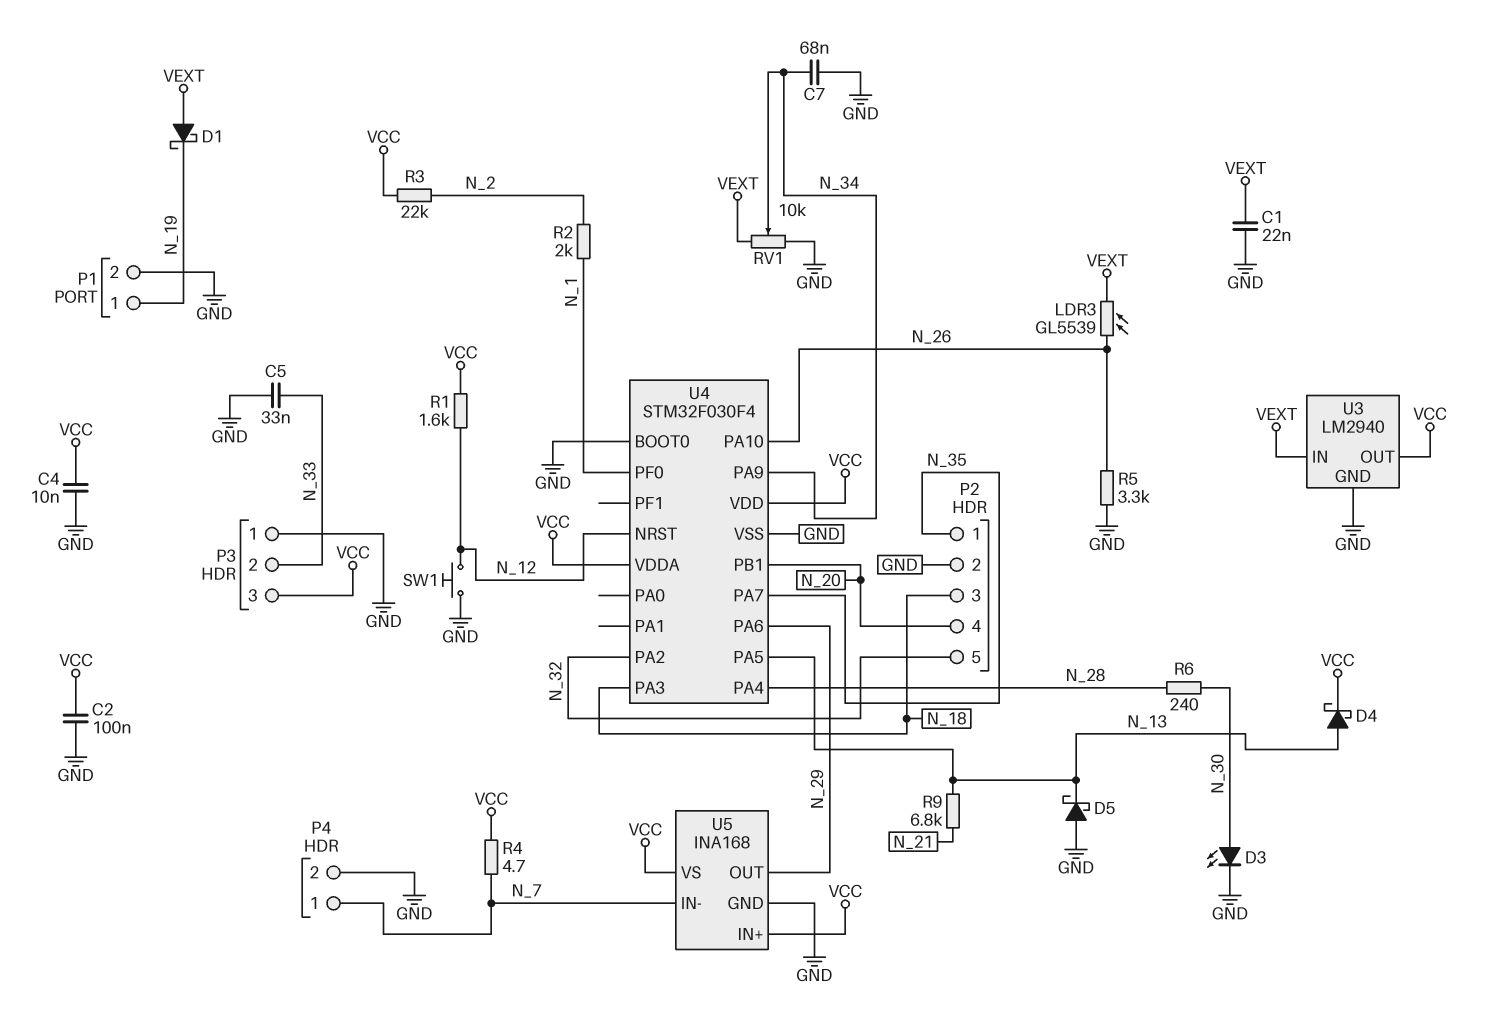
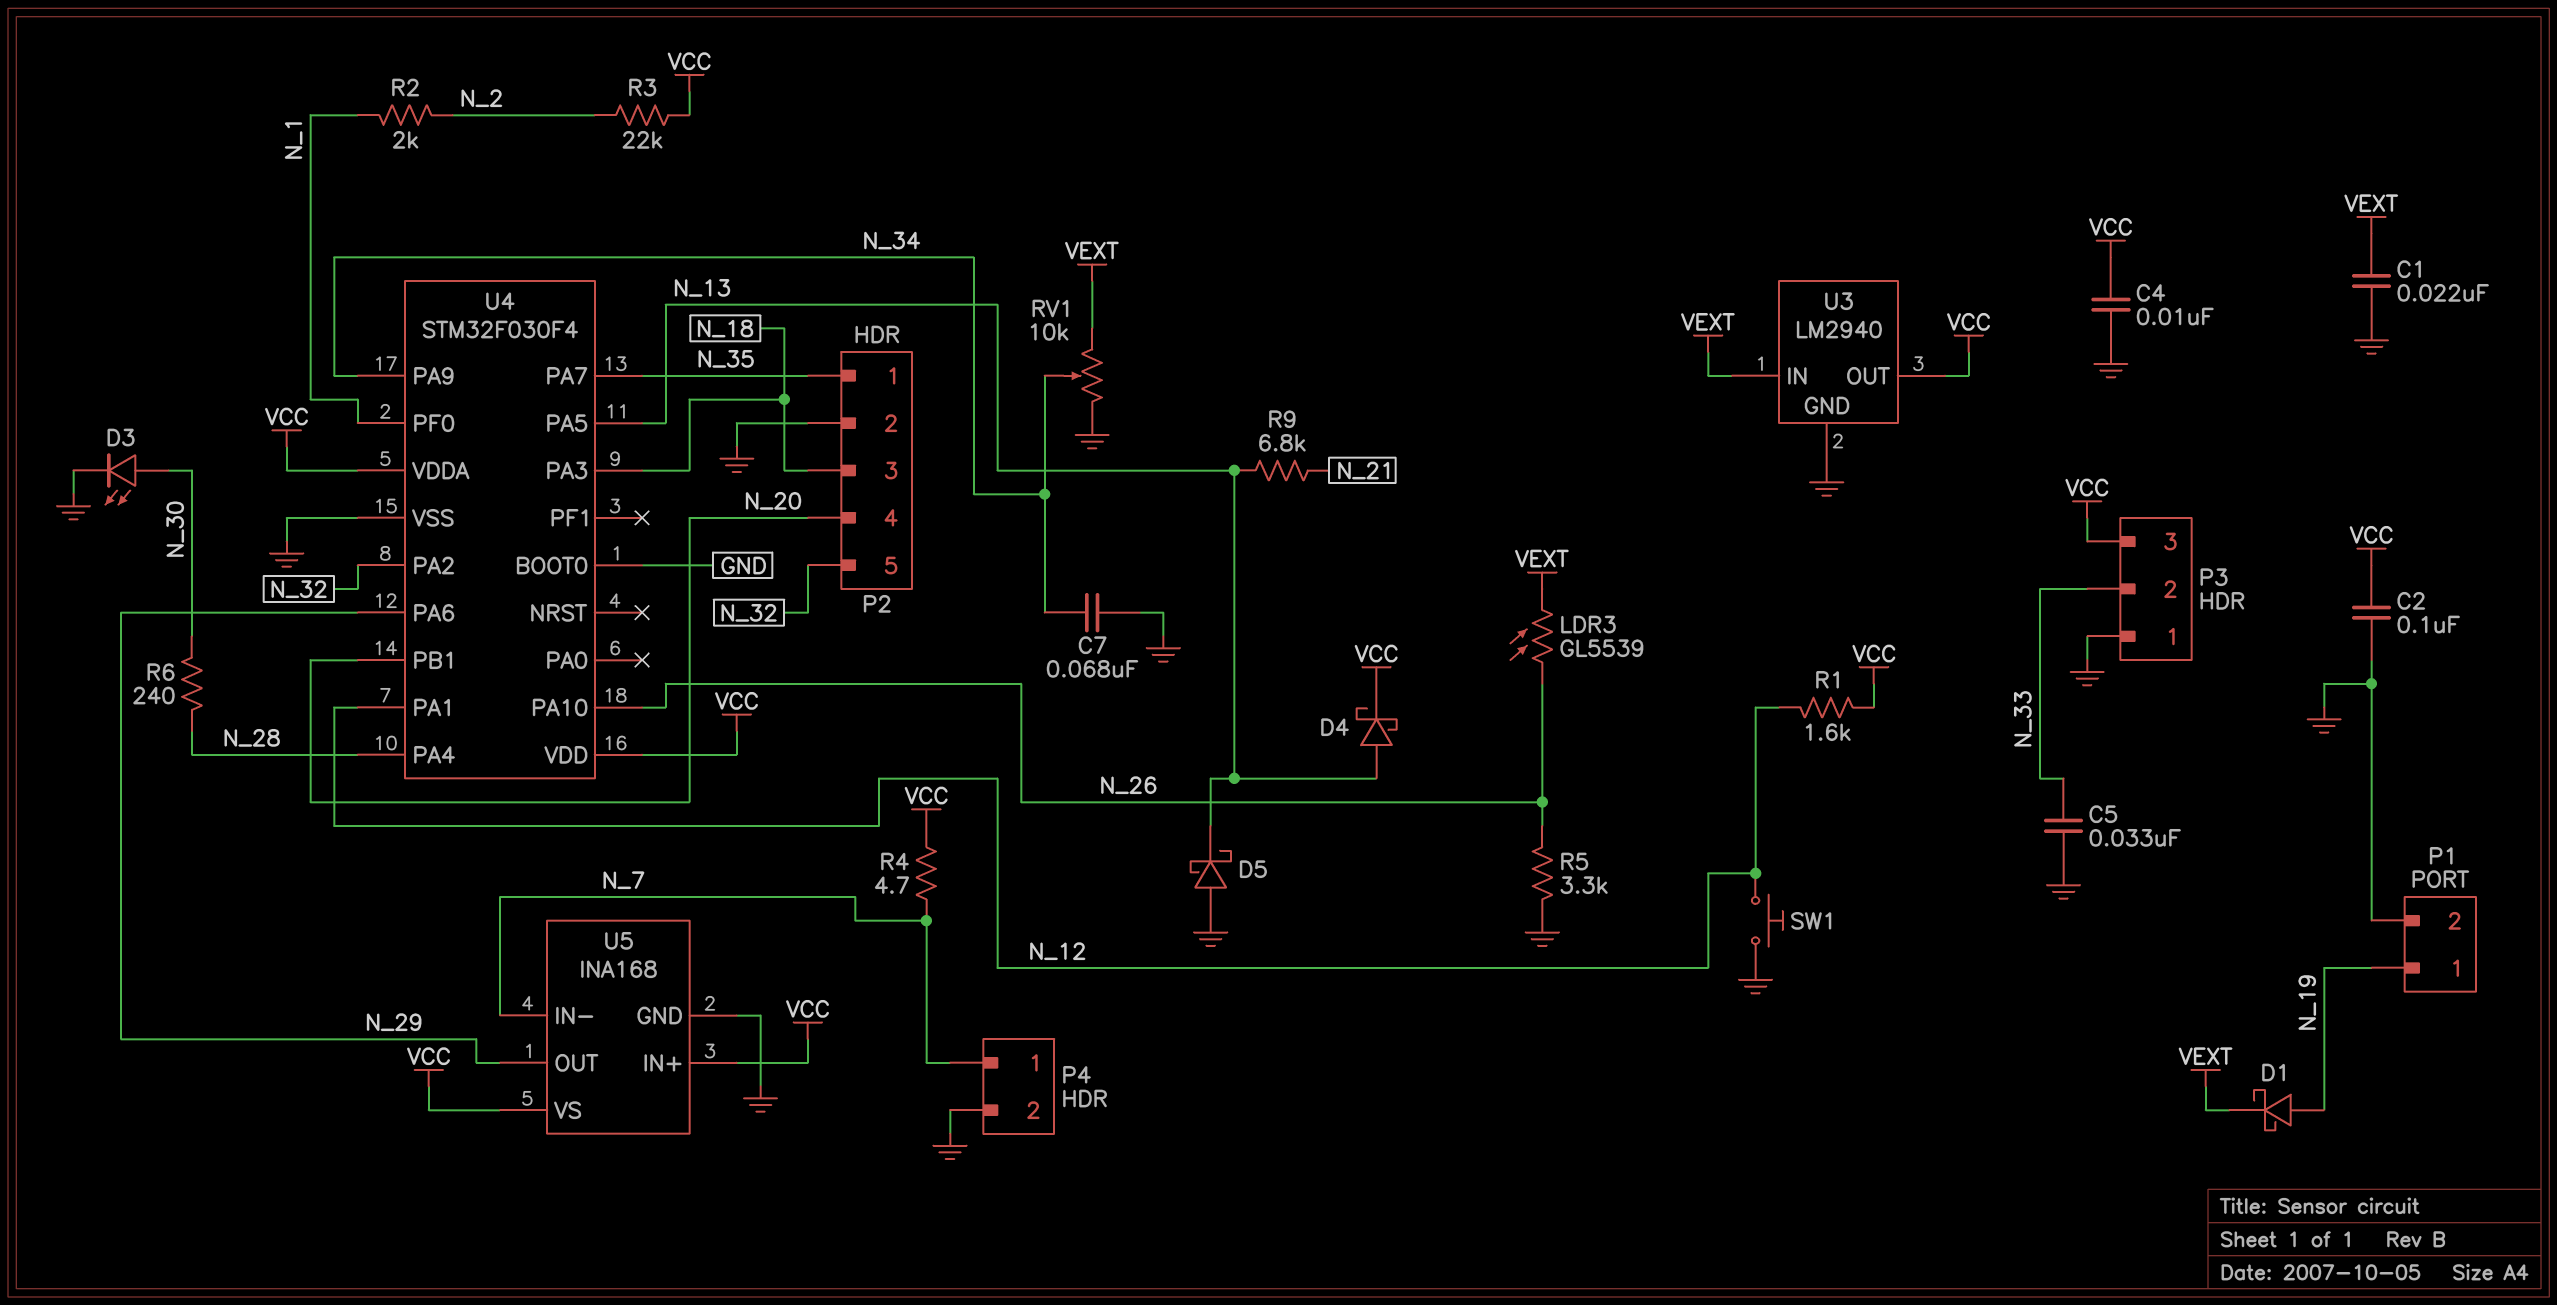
D1: schottky (A VEXT, K N_19) -> schottky (A N_19, K VEXT)
U4 pin NRST: N_12 -> none
U4 pin PA1: none -> N_12

